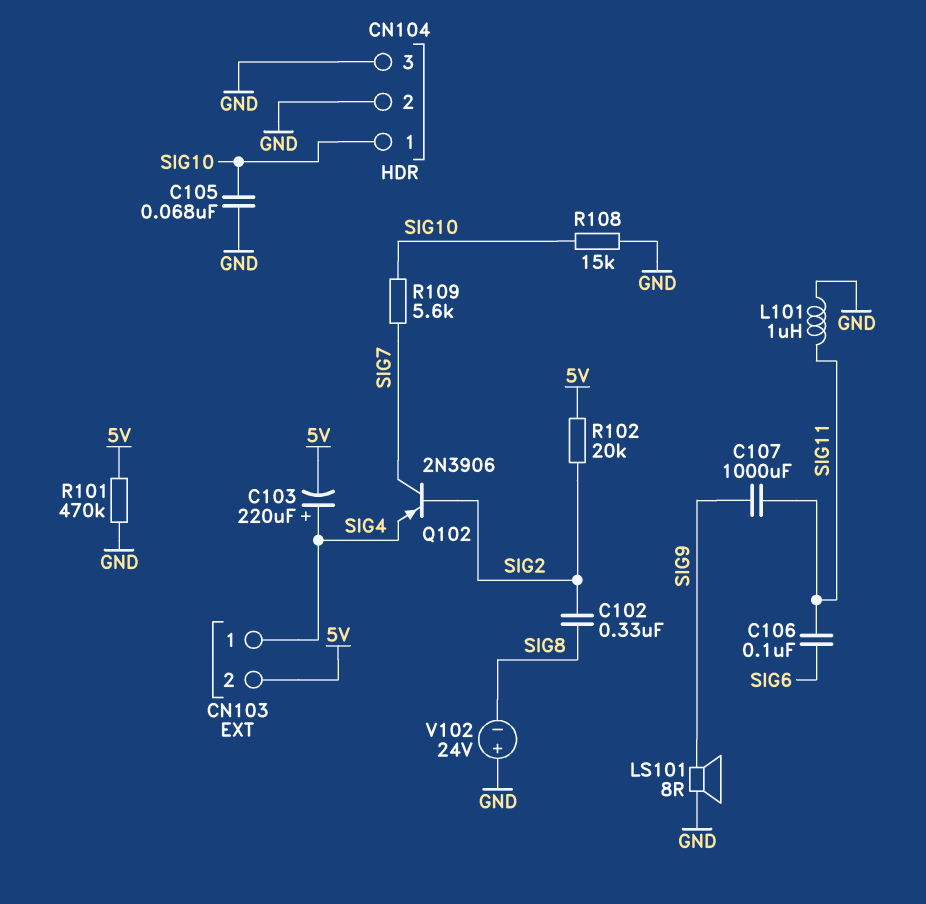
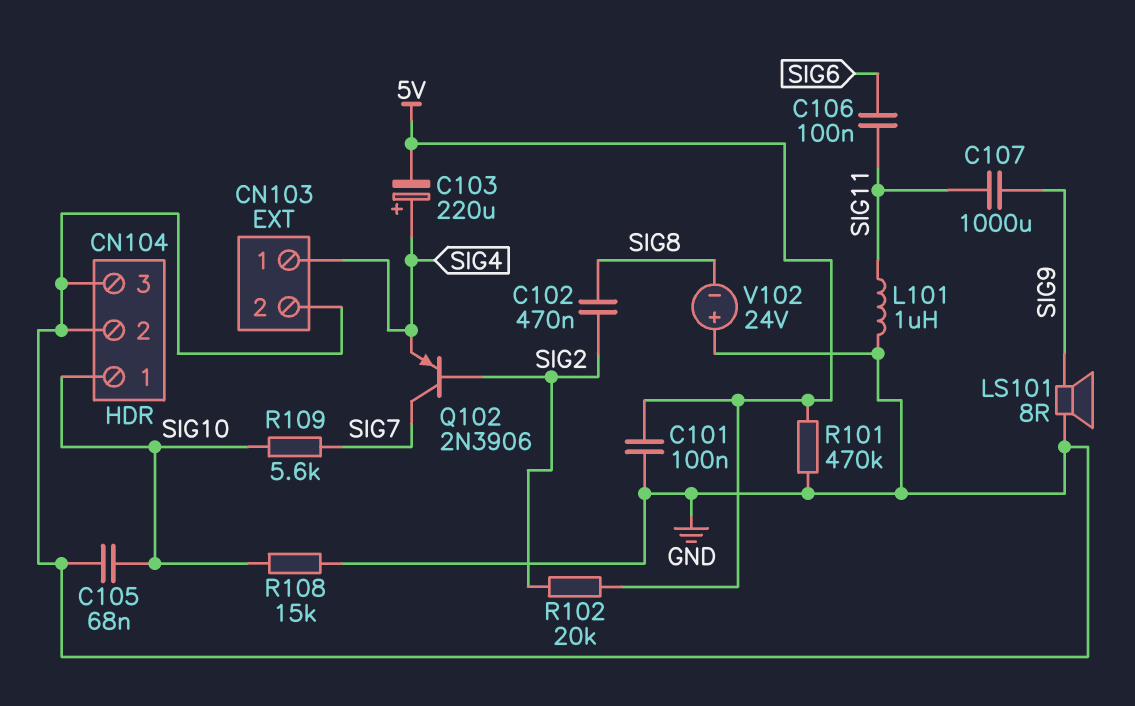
C101: none -> 100nF (5V, GND)
C102: 330nF (SIG2, SIG8) -> 470nF (SIG2, SIG8)
CN103 pin 2: 5V -> GND

